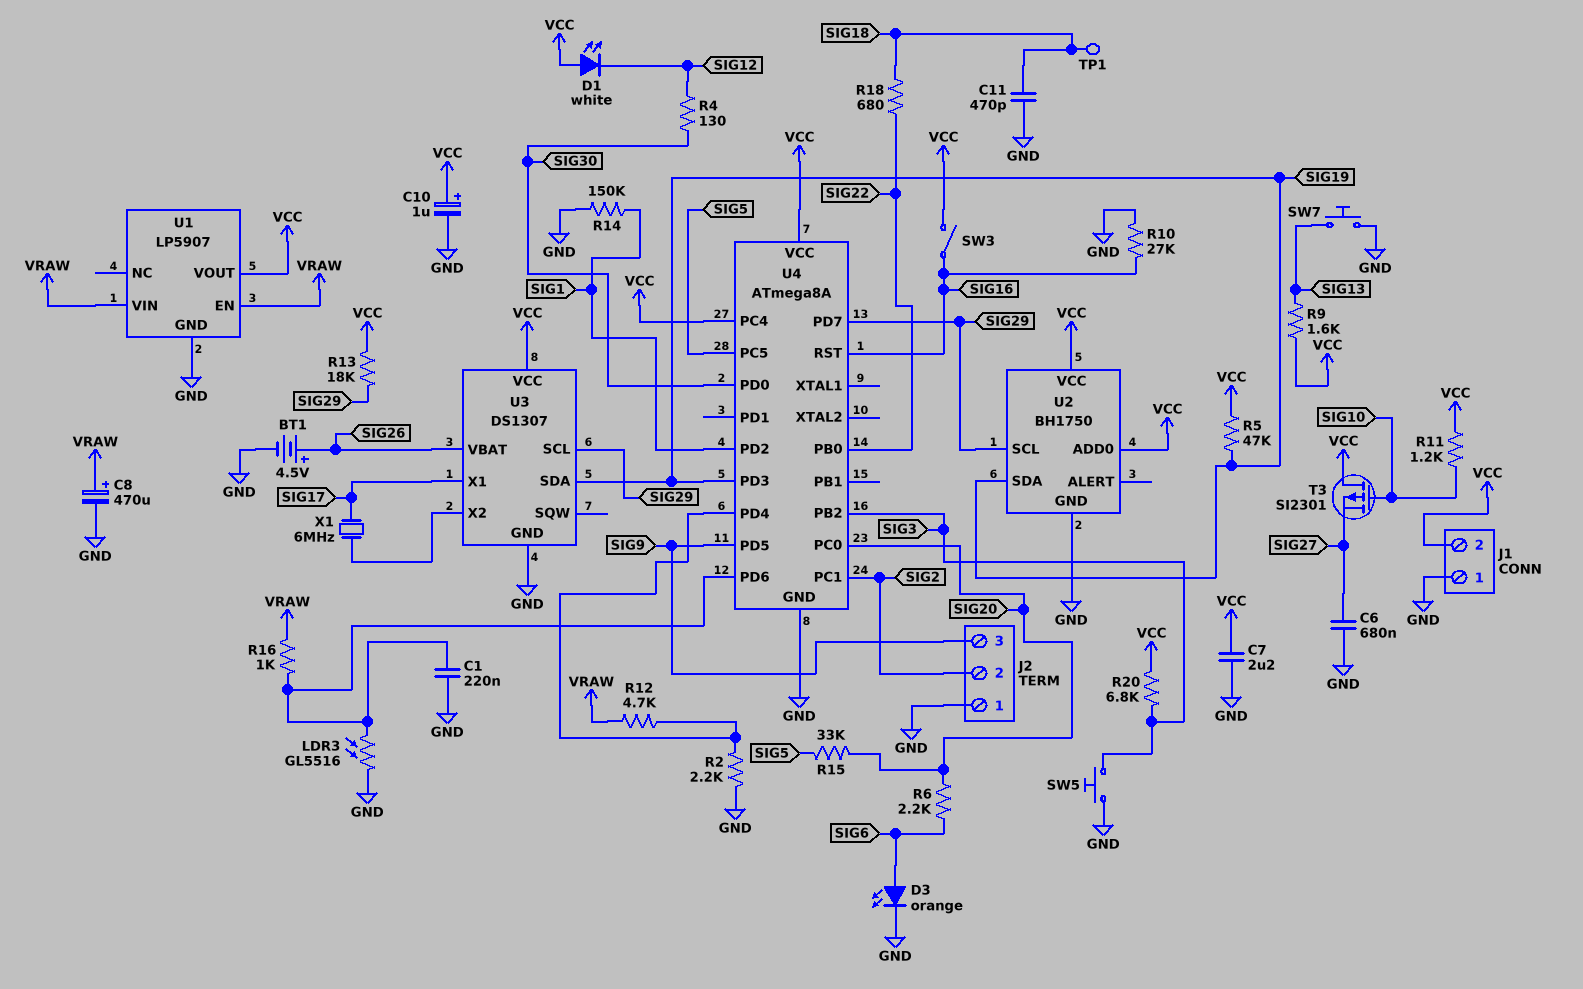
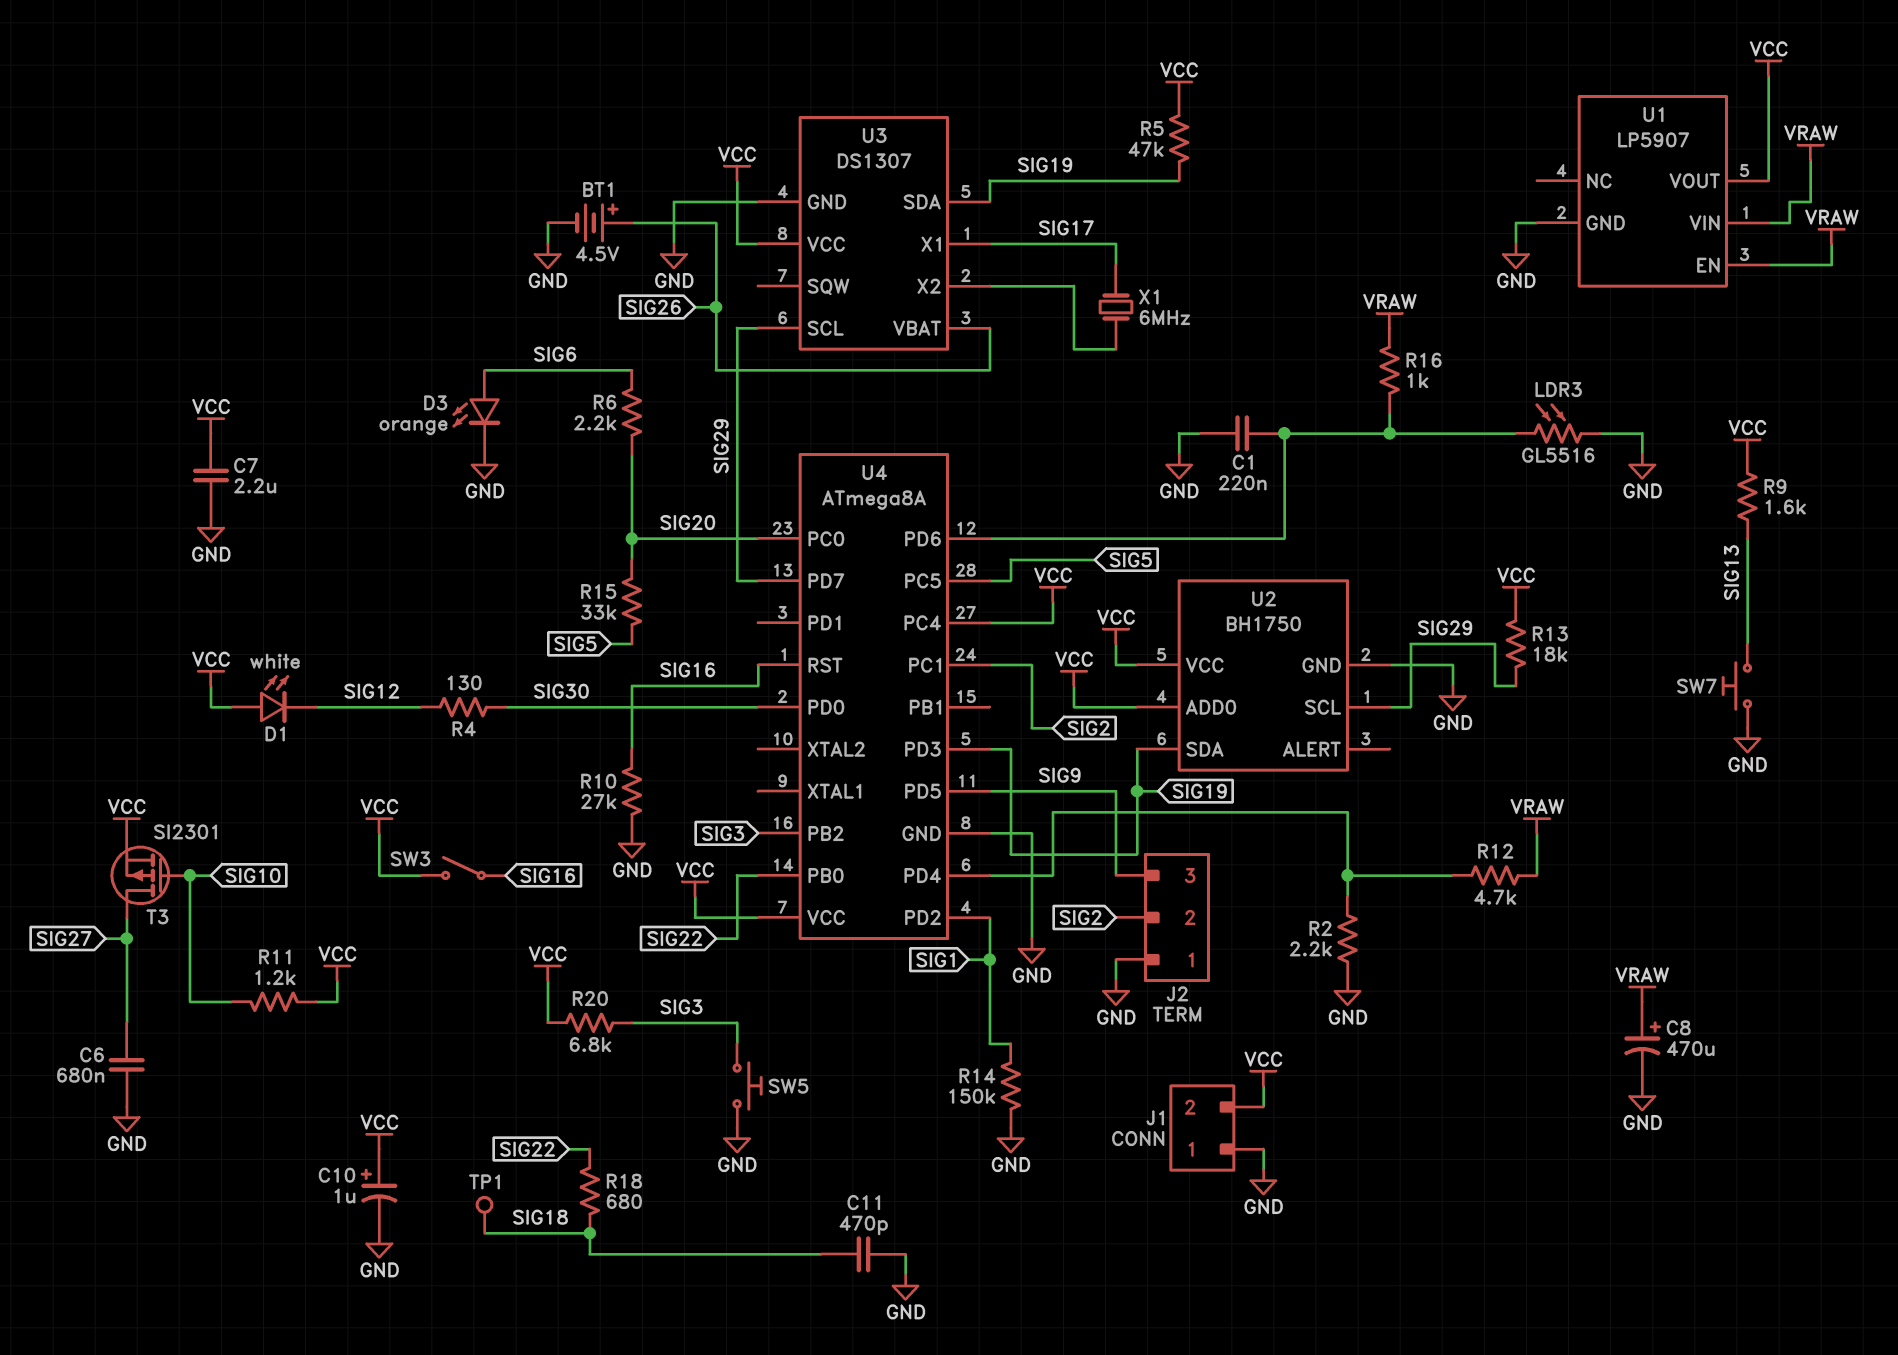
T3: PMOS SI2301 (G SIG10, D VCC, S SIG27) -> PMOS SI2301 (G SIG10, D SIG27, S VCC)

